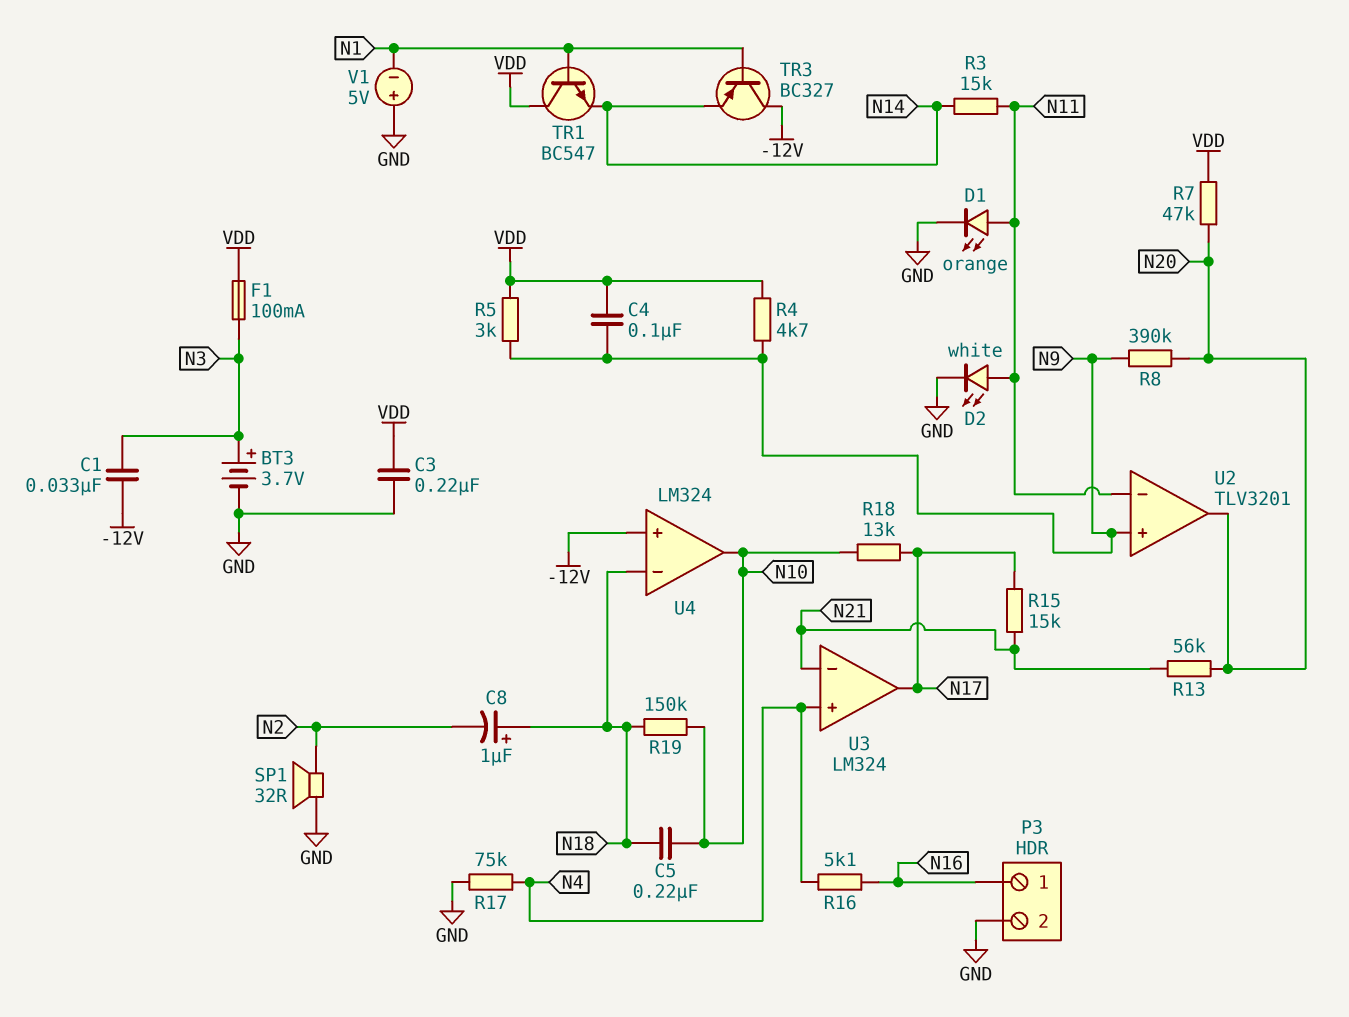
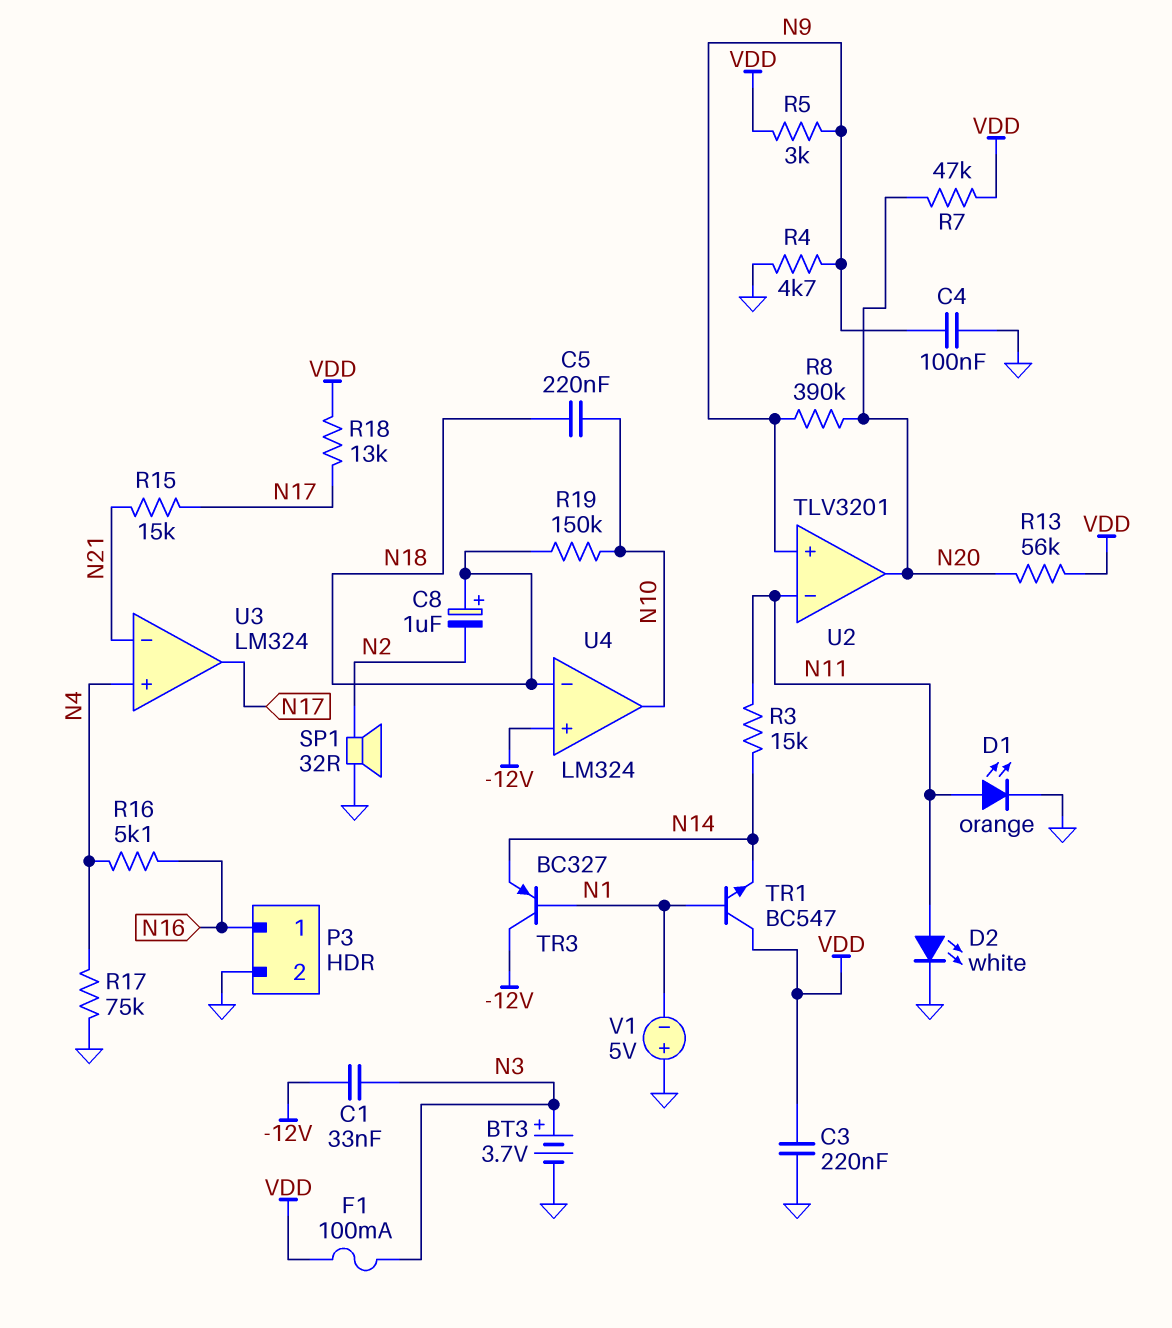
C4: 100nF (N9, VDD) -> 100nF (GND, N9)
R4: 4.7k (N9, VDD) -> 4.7k (GND, N9)
R13: 56k (N20, N21) -> 56k (N20, VDD)
R18: 13k (N10, N17) -> 13k (N17, VDD)

